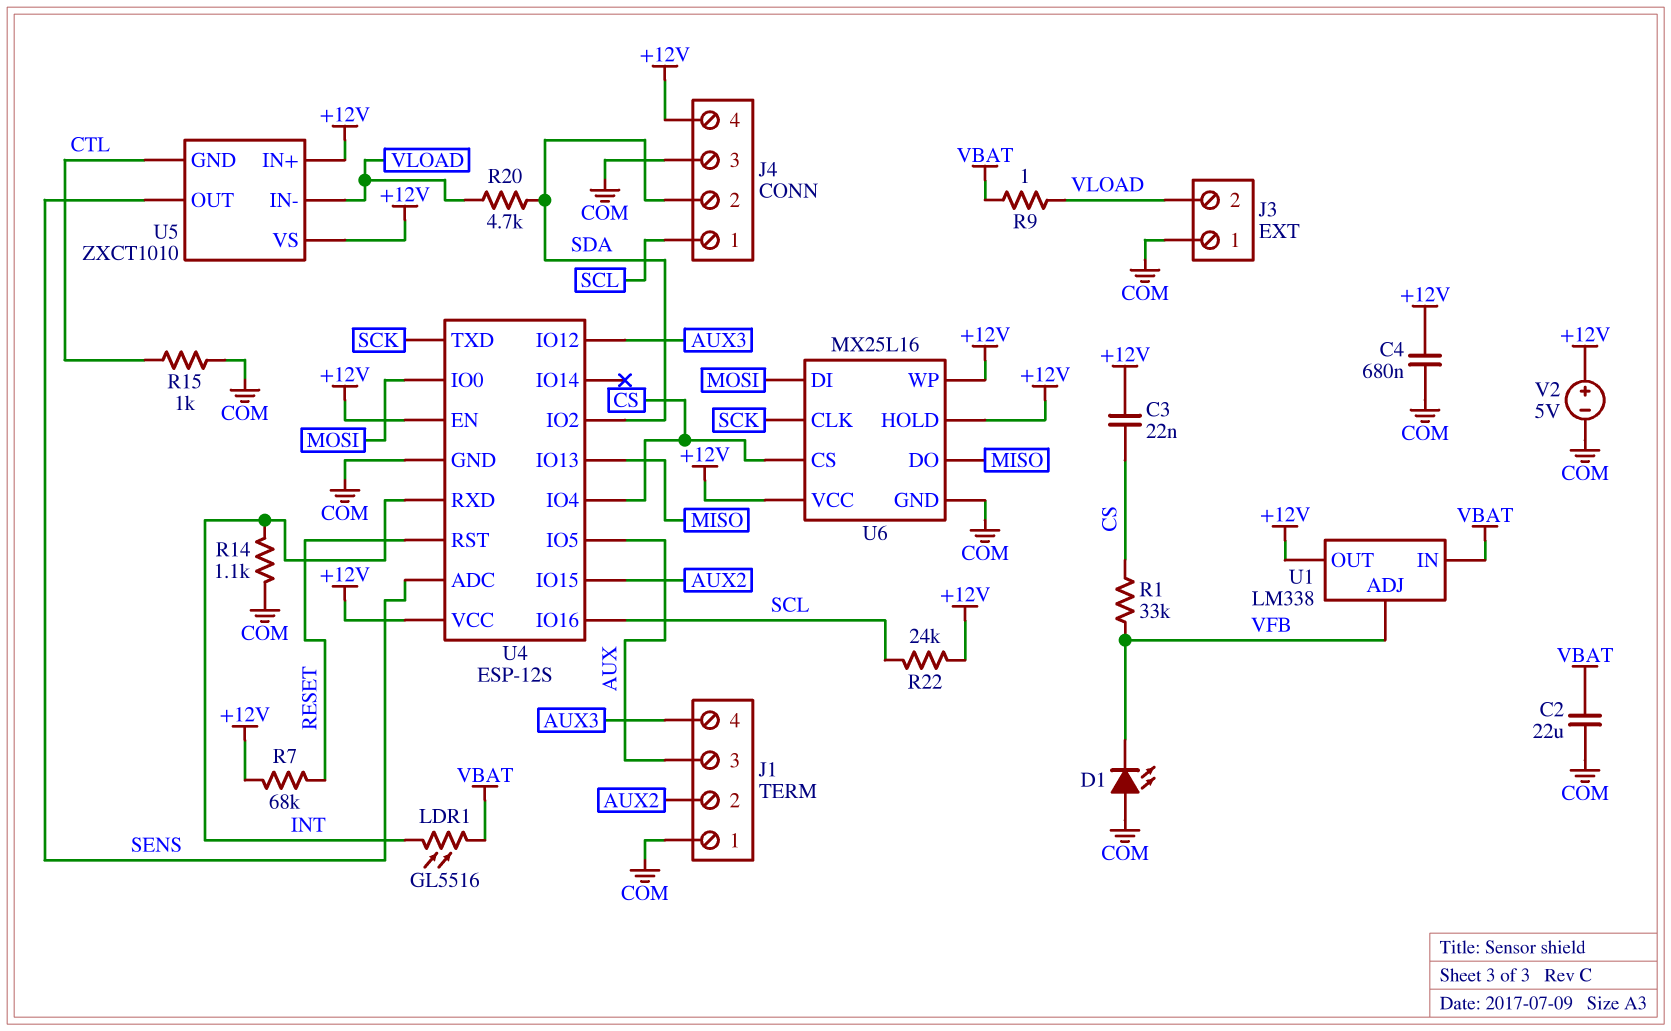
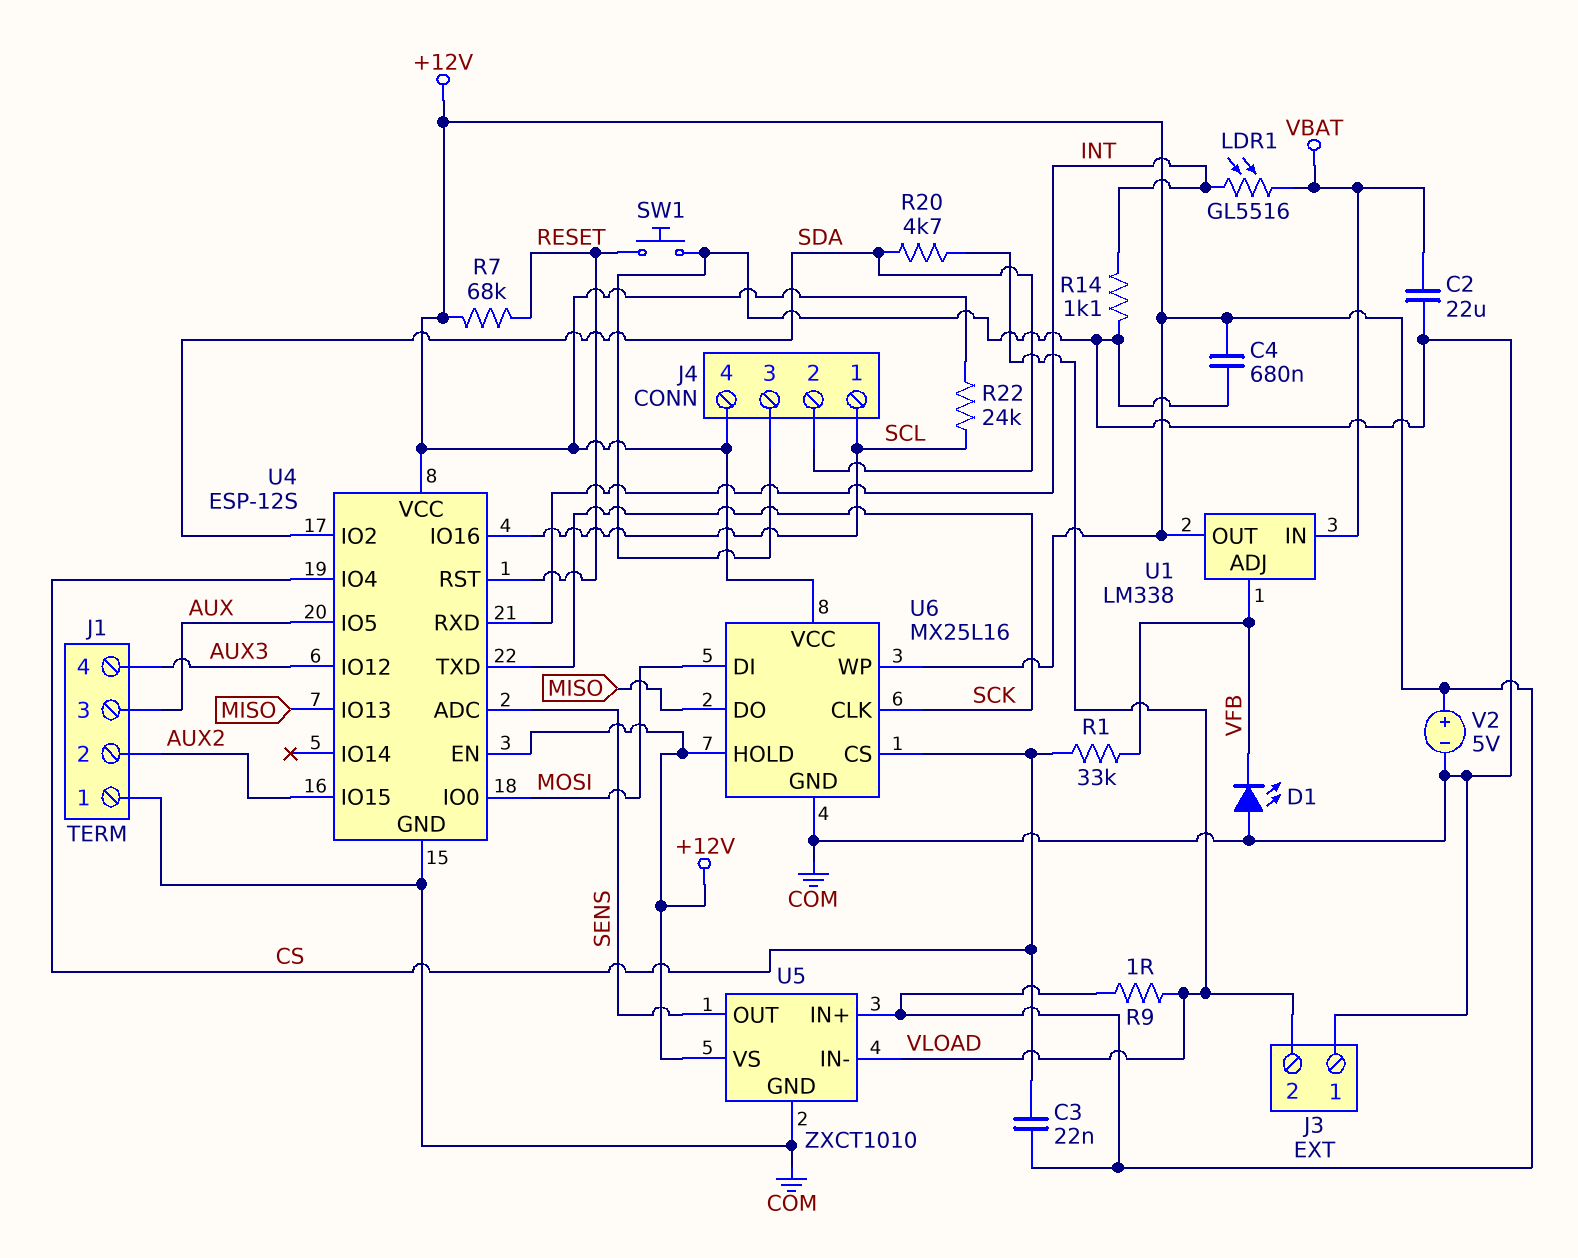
R9: 1 (VBAT, VLOAD) -> 1 (+12V, VLOAD)
R15: 1k (COM, CTL) -> none
SW1: none -> button (COM, RESET)
U5 pin GND: CTL -> COM

